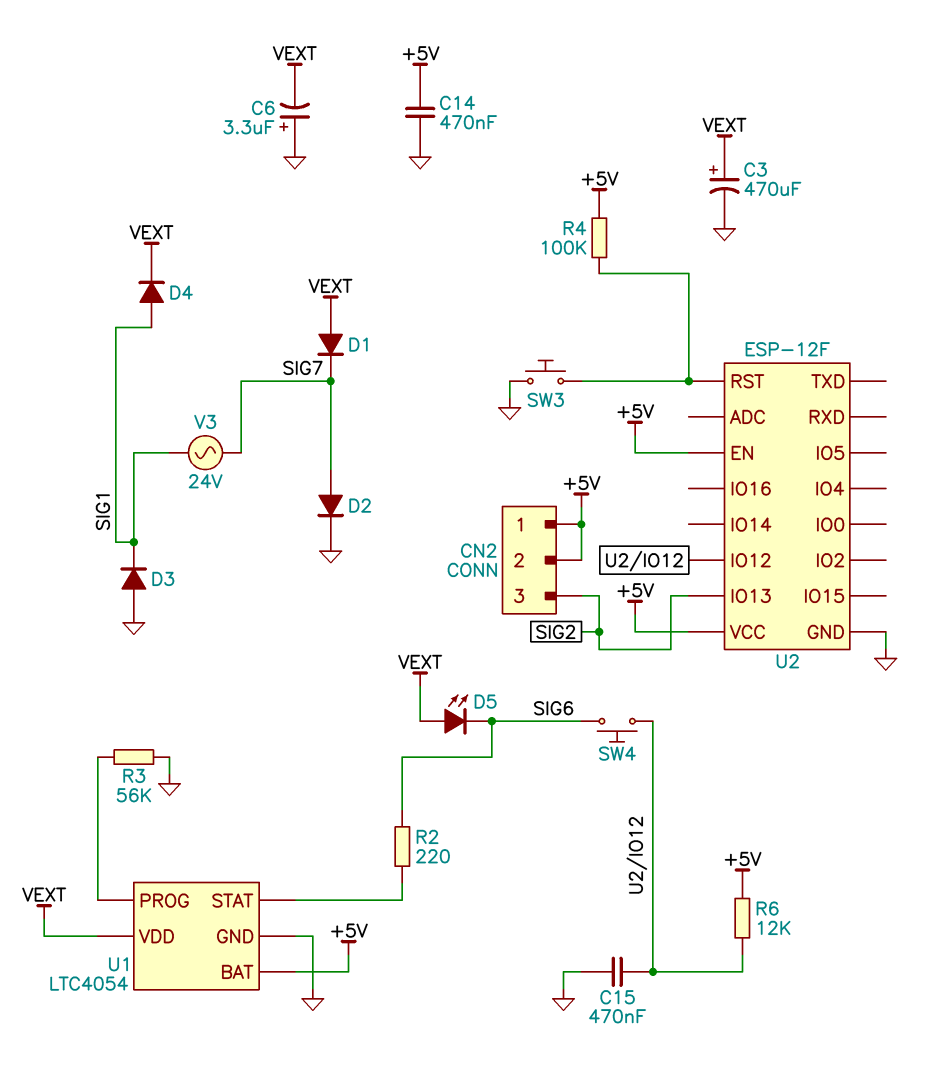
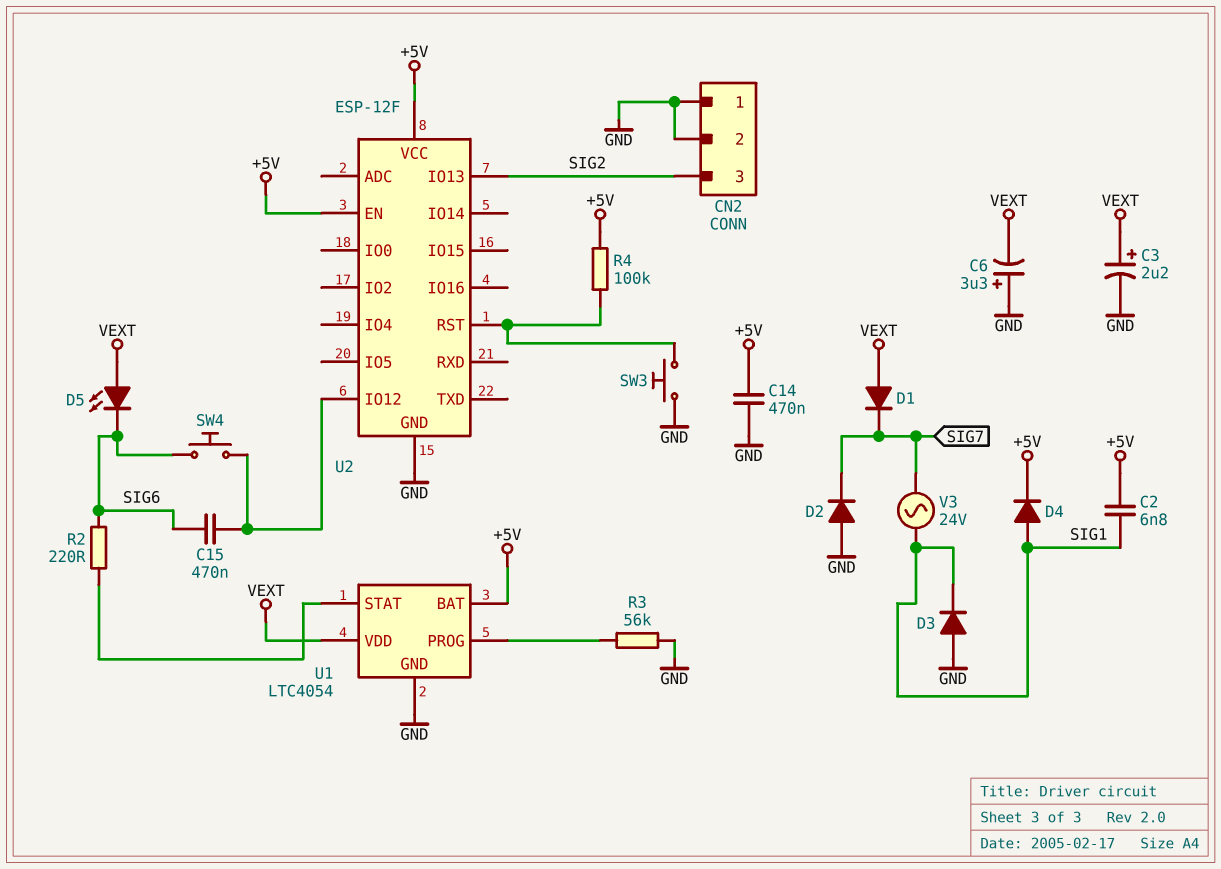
C2: none -> 6.8nF (+5V, SIG1)
C3: 470uF (plus VEXT, minus GND) -> 2.2uF (plus VEXT, minus GND)
C15: 470nF (GND, U2/IO12) -> 470nF (SIG6, U2/IO12)
CN2 pin 1: +5V -> GND
CN2 pin 2: +5V -> GND
D2: diode (A SIG7, K GND) -> diode (A GND, K SIG7)
D4: diode (A SIG1, K VEXT) -> diode (A SIG1, K +5V)
R6: 12k (+5V, U2/IO12) -> none

